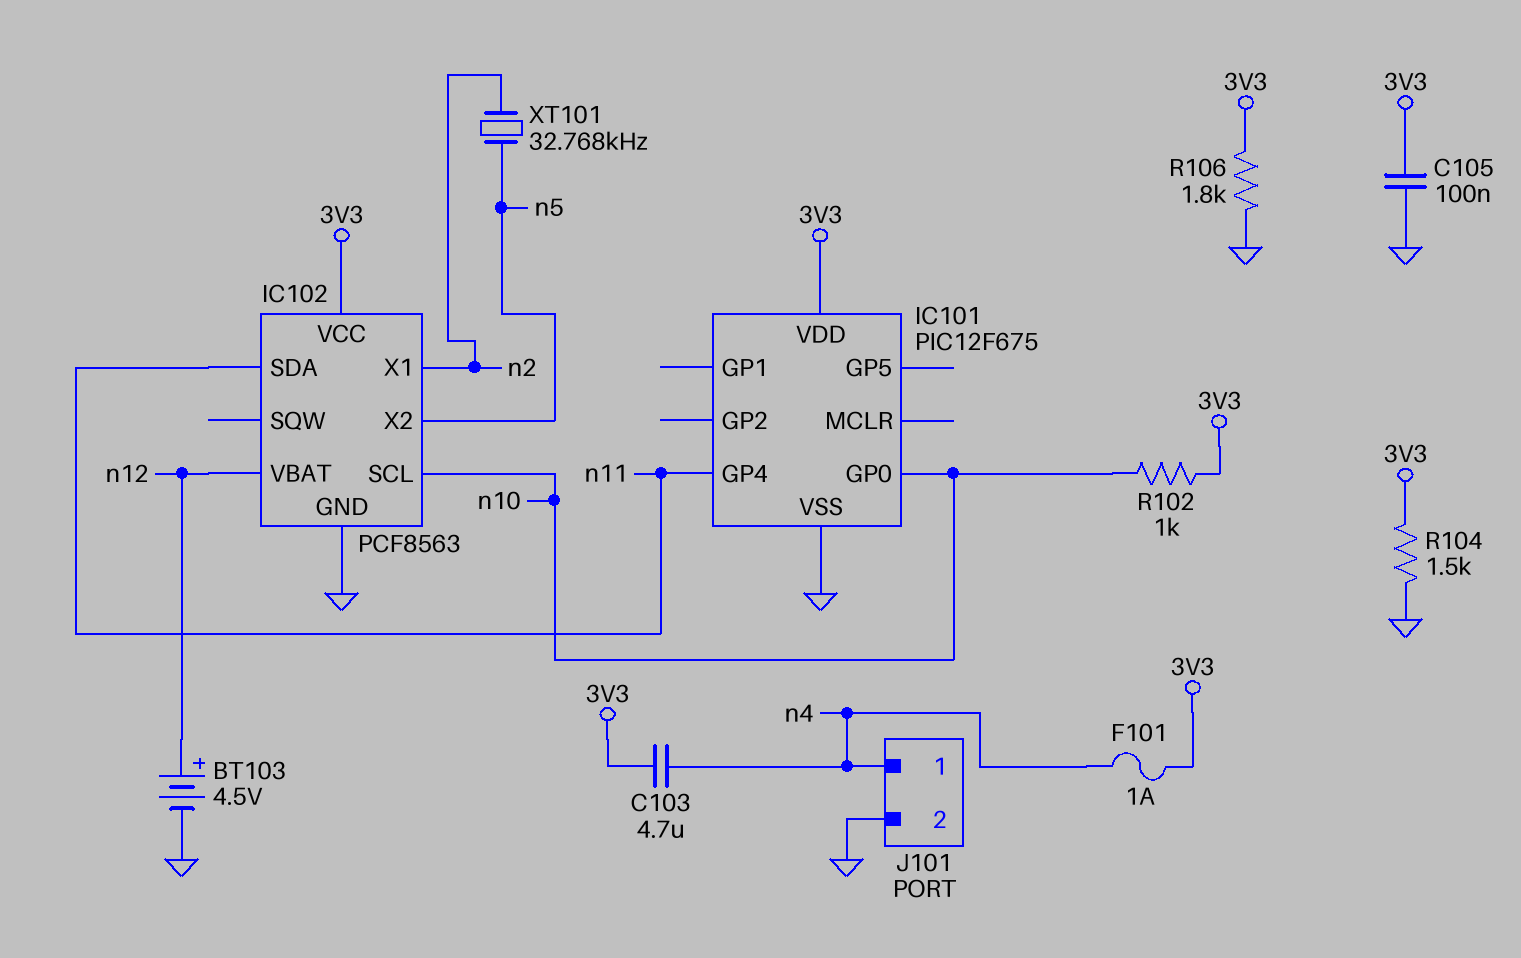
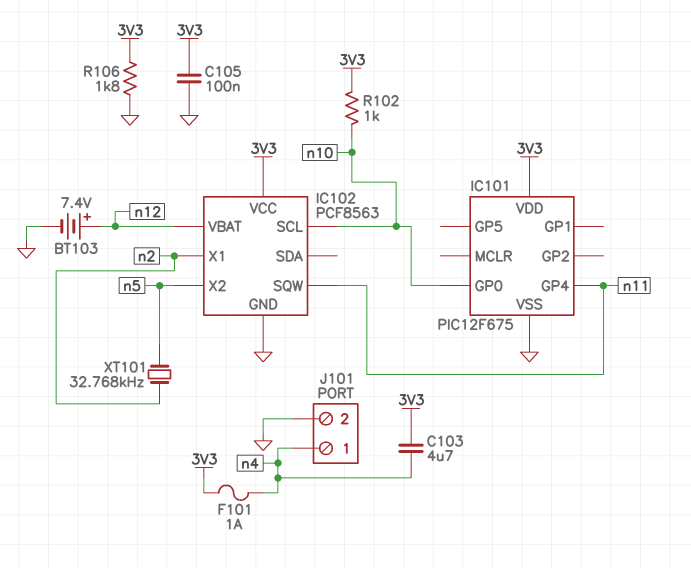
BT103: 4.5V (plus n12, minus GND) -> 7.4V (plus n12, minus GND)
IC102 pin SDA: n11 -> none
IC102 pin SQW: none -> n11
R104: 1.5k (3V3, GND) -> none

